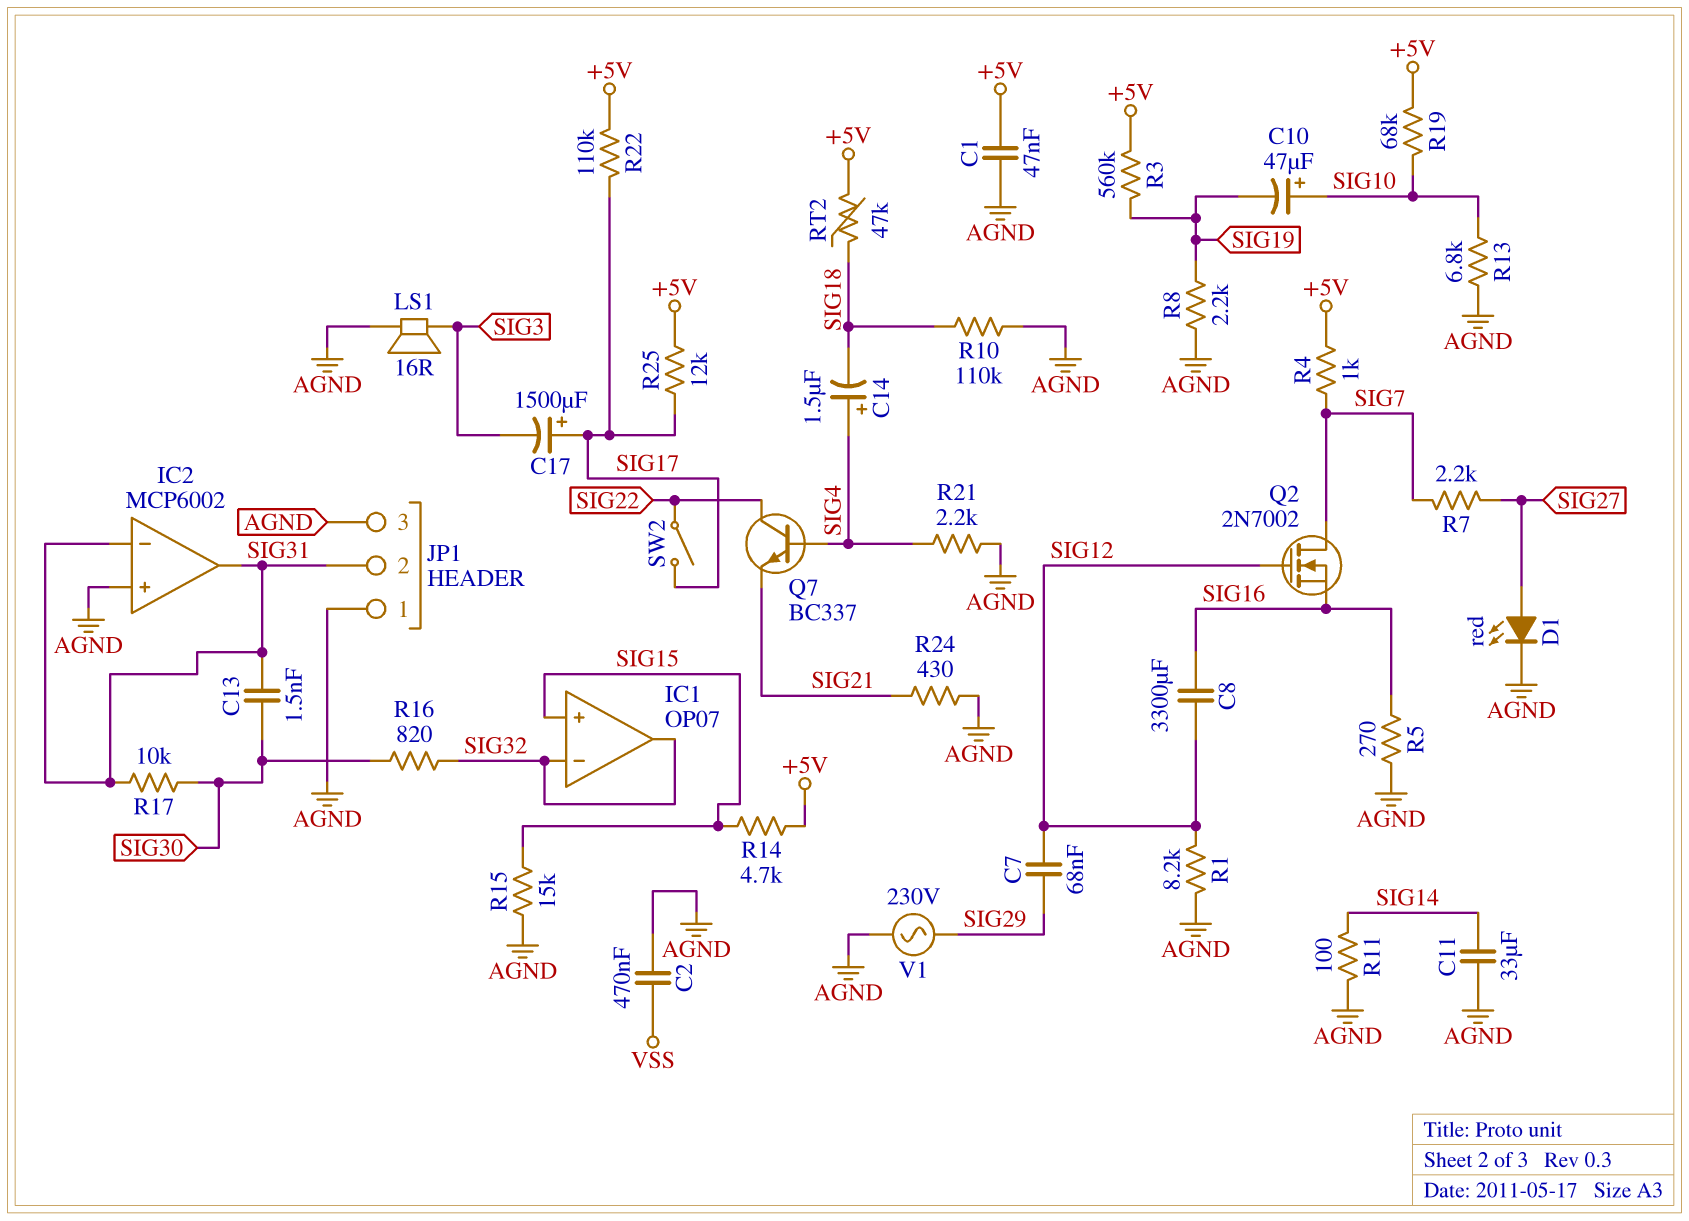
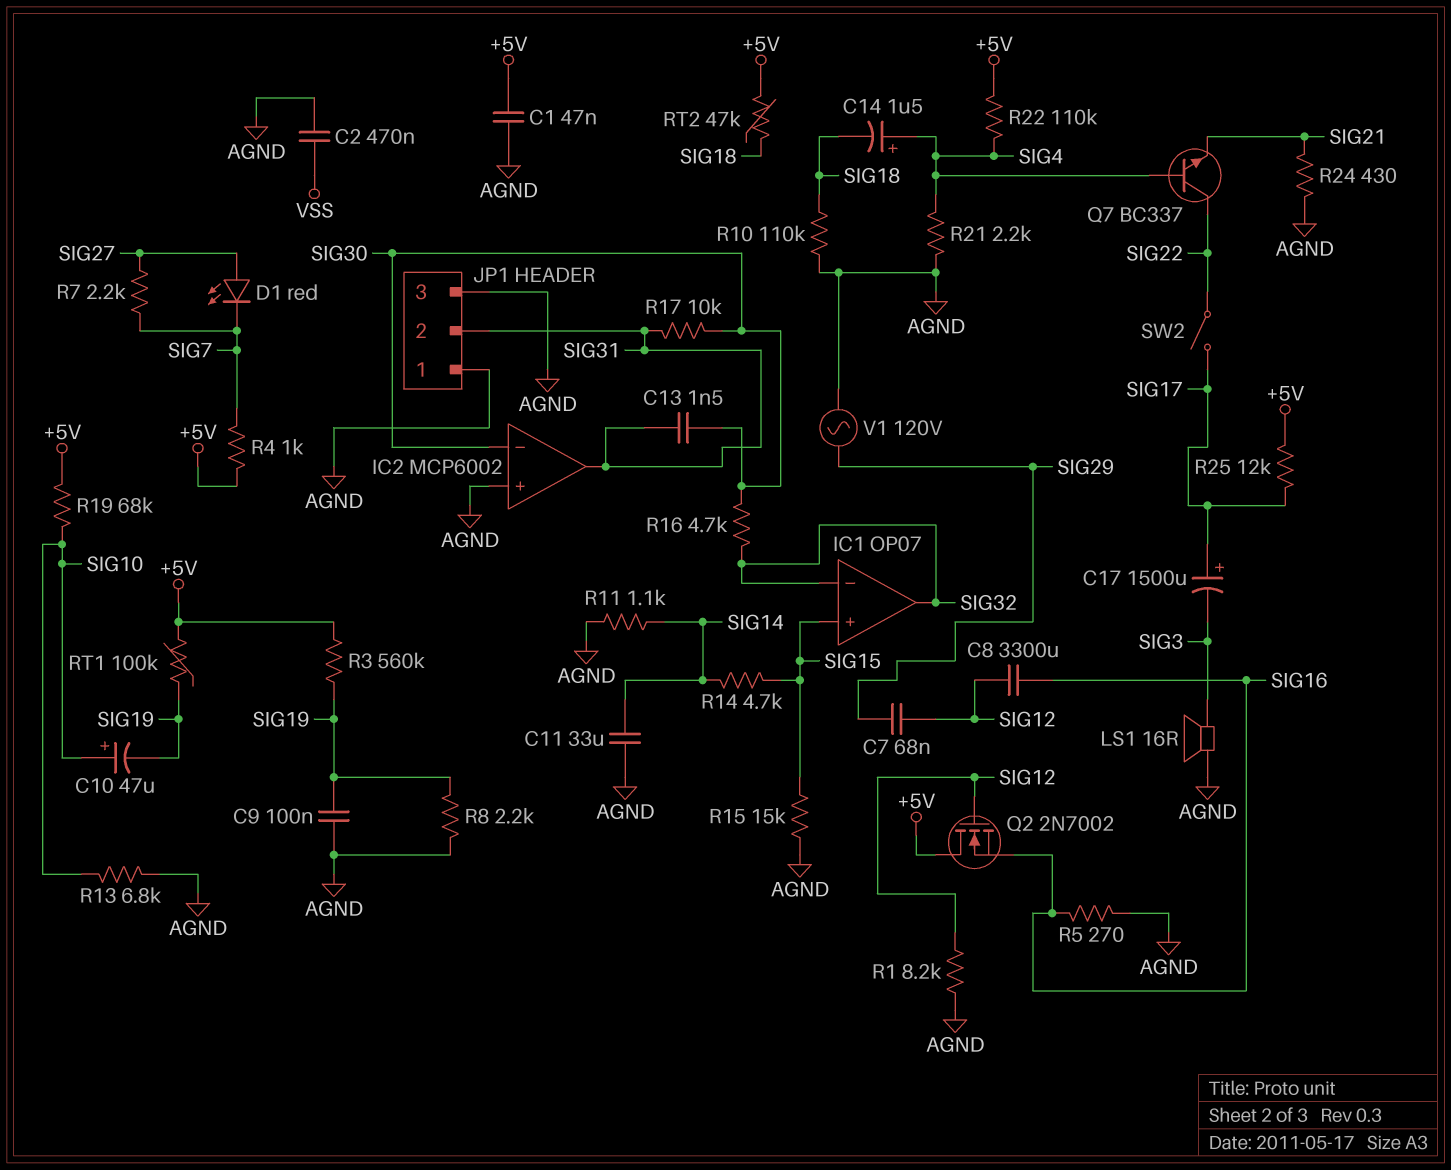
C9: none -> 100nF (AGND, SIG19)
D1: LED red (A SIG27, K AGND) -> LED red (A SIG27, K SIG7)
IC2 pin in-: SIG31 -> SIG30
Q2: NMOS 2N7002 (G SIG12, D SIG7, S SIG16) -> NMOS 2N7002 (G SIG12, D +5V, S SIG16)
R11: 100 (AGND, SIG14) -> 1.1k (AGND, SIG14)
R14: 4.7k (+5V, SIG15) -> 4.7k (SIG14, SIG15)
R16: 820 (SIG30, SIG32) -> 4.7k (SIG30, SIG32)
R22: 110k (+5V, SIG17) -> 110k (+5V, SIG4)
RT1: none -> 100k (+5V, SIG19)
V1: AC 230V (AGND, SIG29) -> AC 120V (AGND, SIG29)

